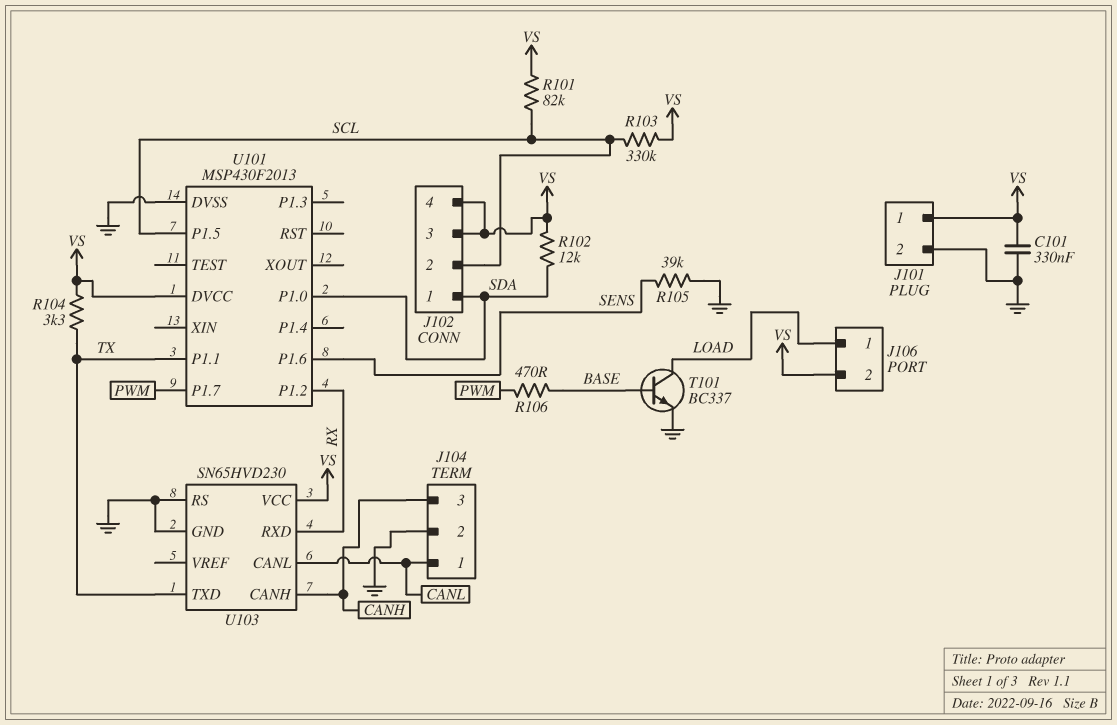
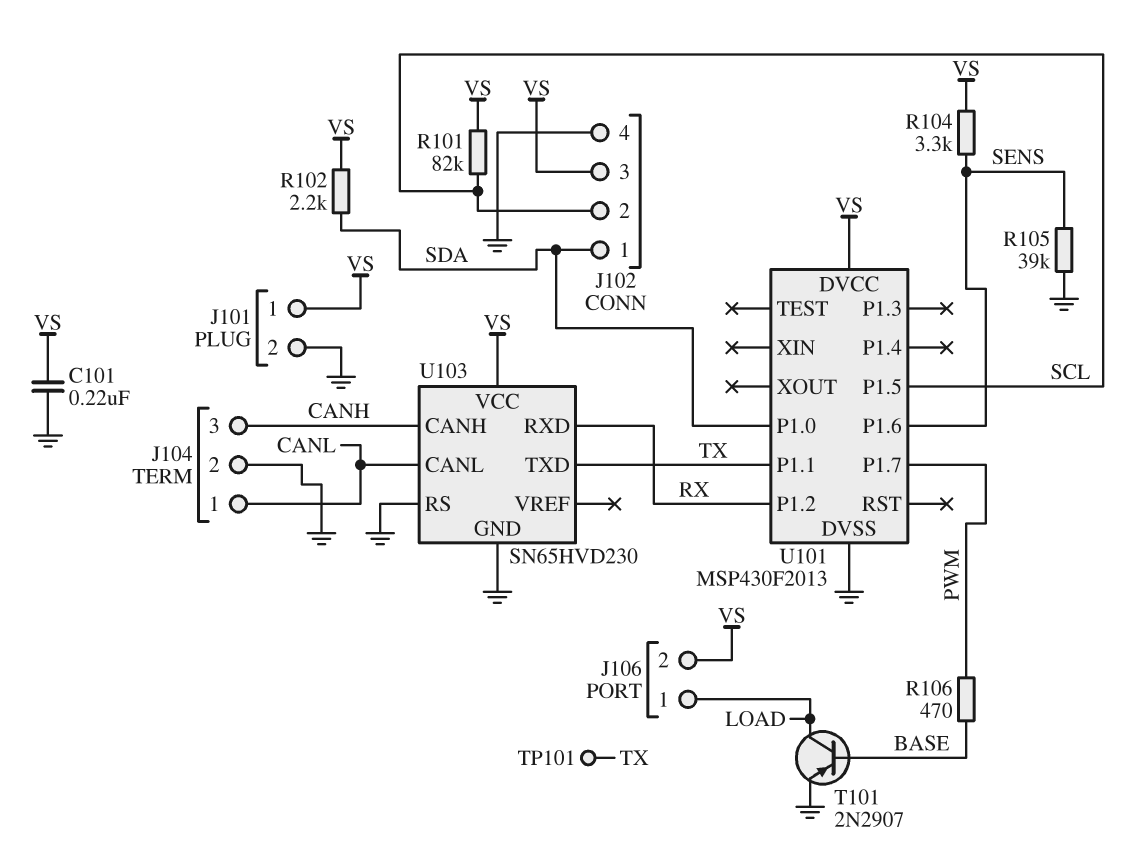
C101: 330nF (GND, VS) -> 220nF (GND, VS)
J102 pin 4: VS -> GND
R102: 12k (SDA, VS) -> 2.2k (SDA, VS)
R103: 330k (SCL, VS) -> none
R104: 3.3k (TX, VS) -> 3.3k (SENS, VS)
T101: NPN BC337 (B BASE, C LOAD, E GND) -> PNP 2N2907 (B BASE, C LOAD, E GND)
TP101: none -> test point (TX)

